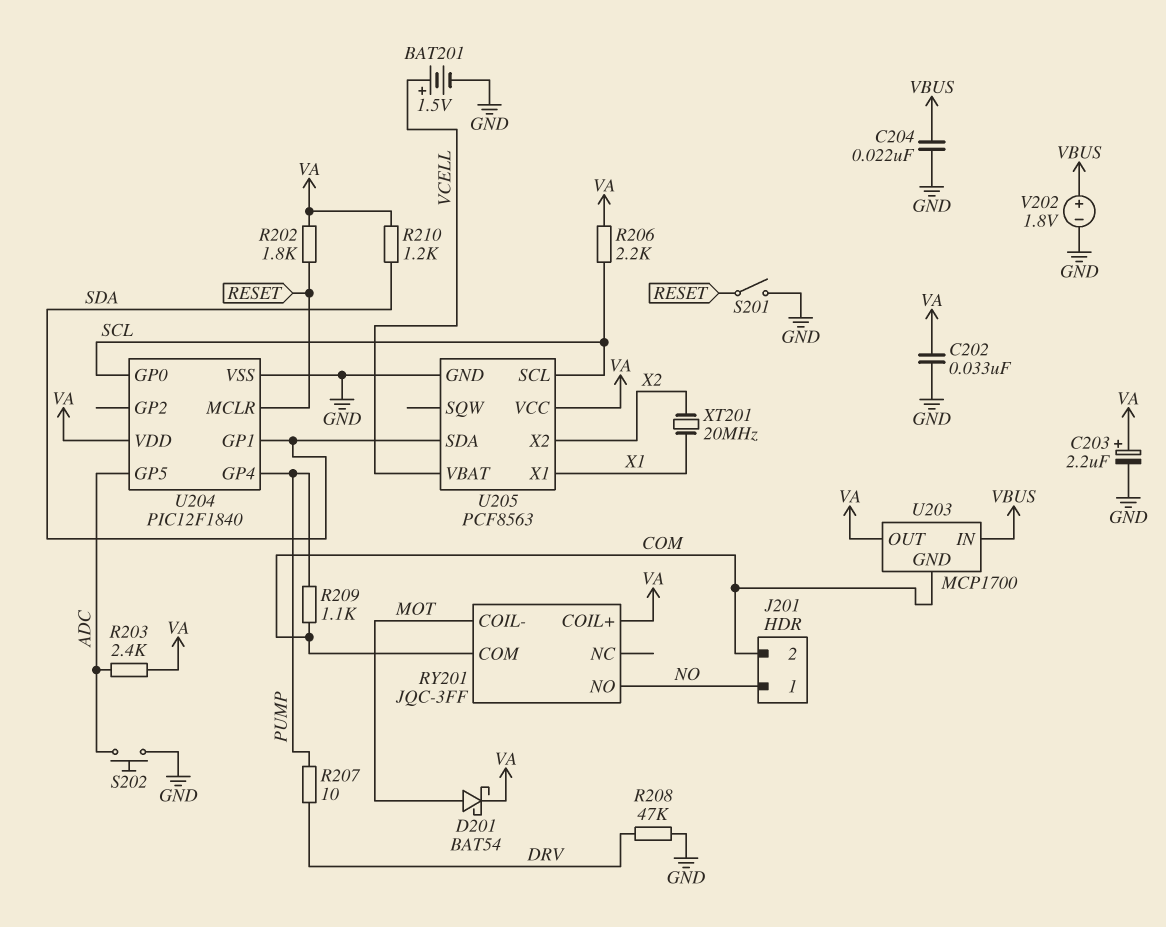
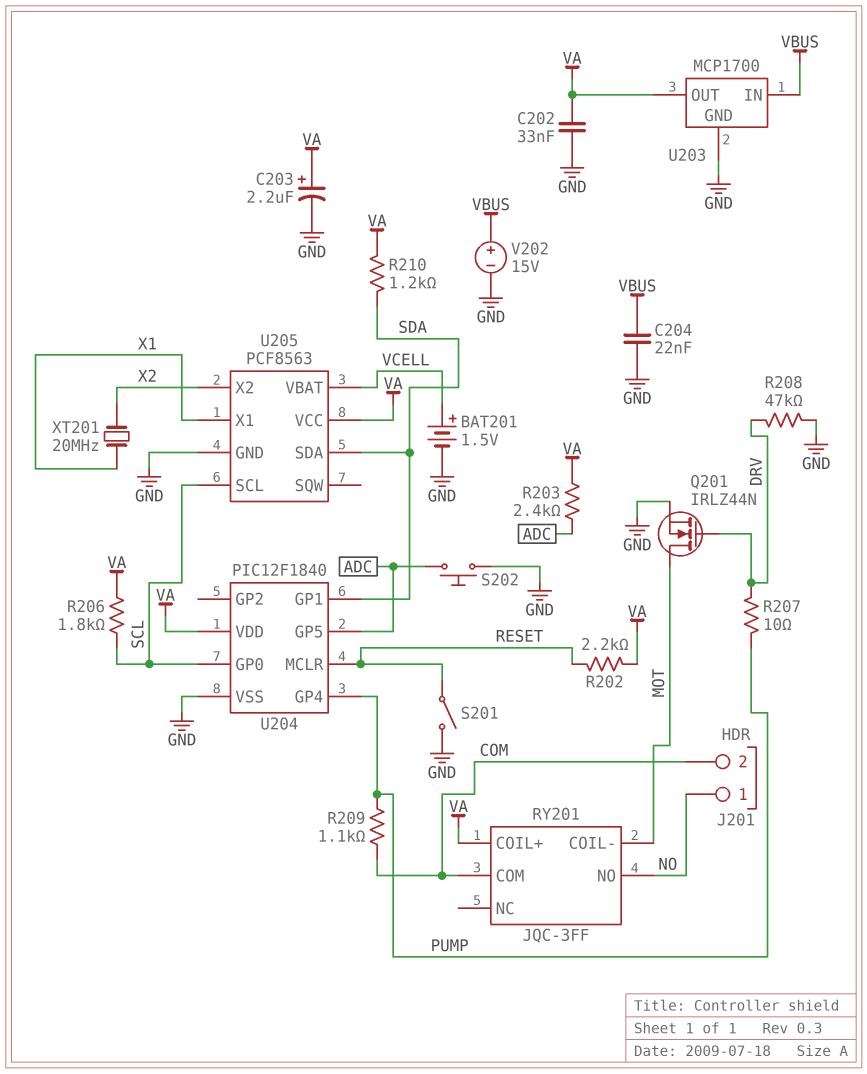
D201: schottky BAT54 (A MOT, K VA) -> none
Q201: none -> NMOS IRLZ44N (G DRV, D MOT, S GND)
R202: 1.8k (RESET, VA) -> 2.2k (RESET, VA)
R206: 2.2k (SCL, VA) -> 1.8k (SCL, VA)
U203 pin GND: COM -> GND
V202: 1.8V (plus VBUS, minus GND) -> 15V (plus VBUS, minus GND)

